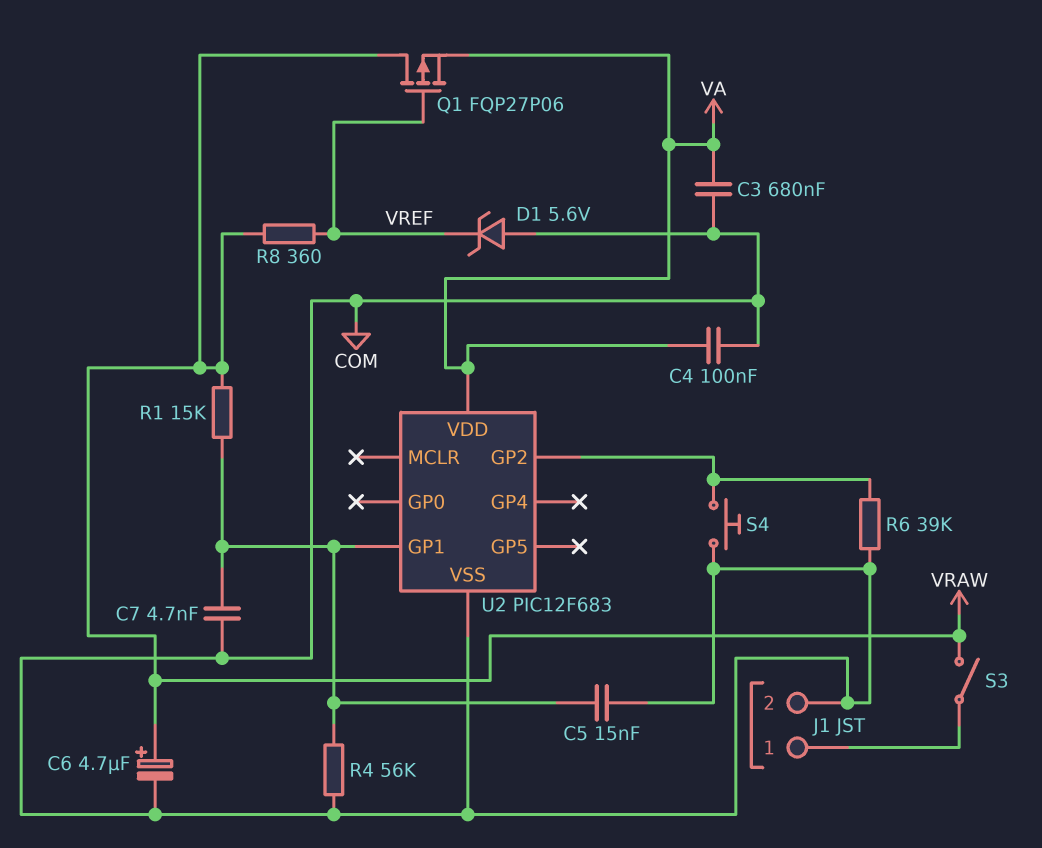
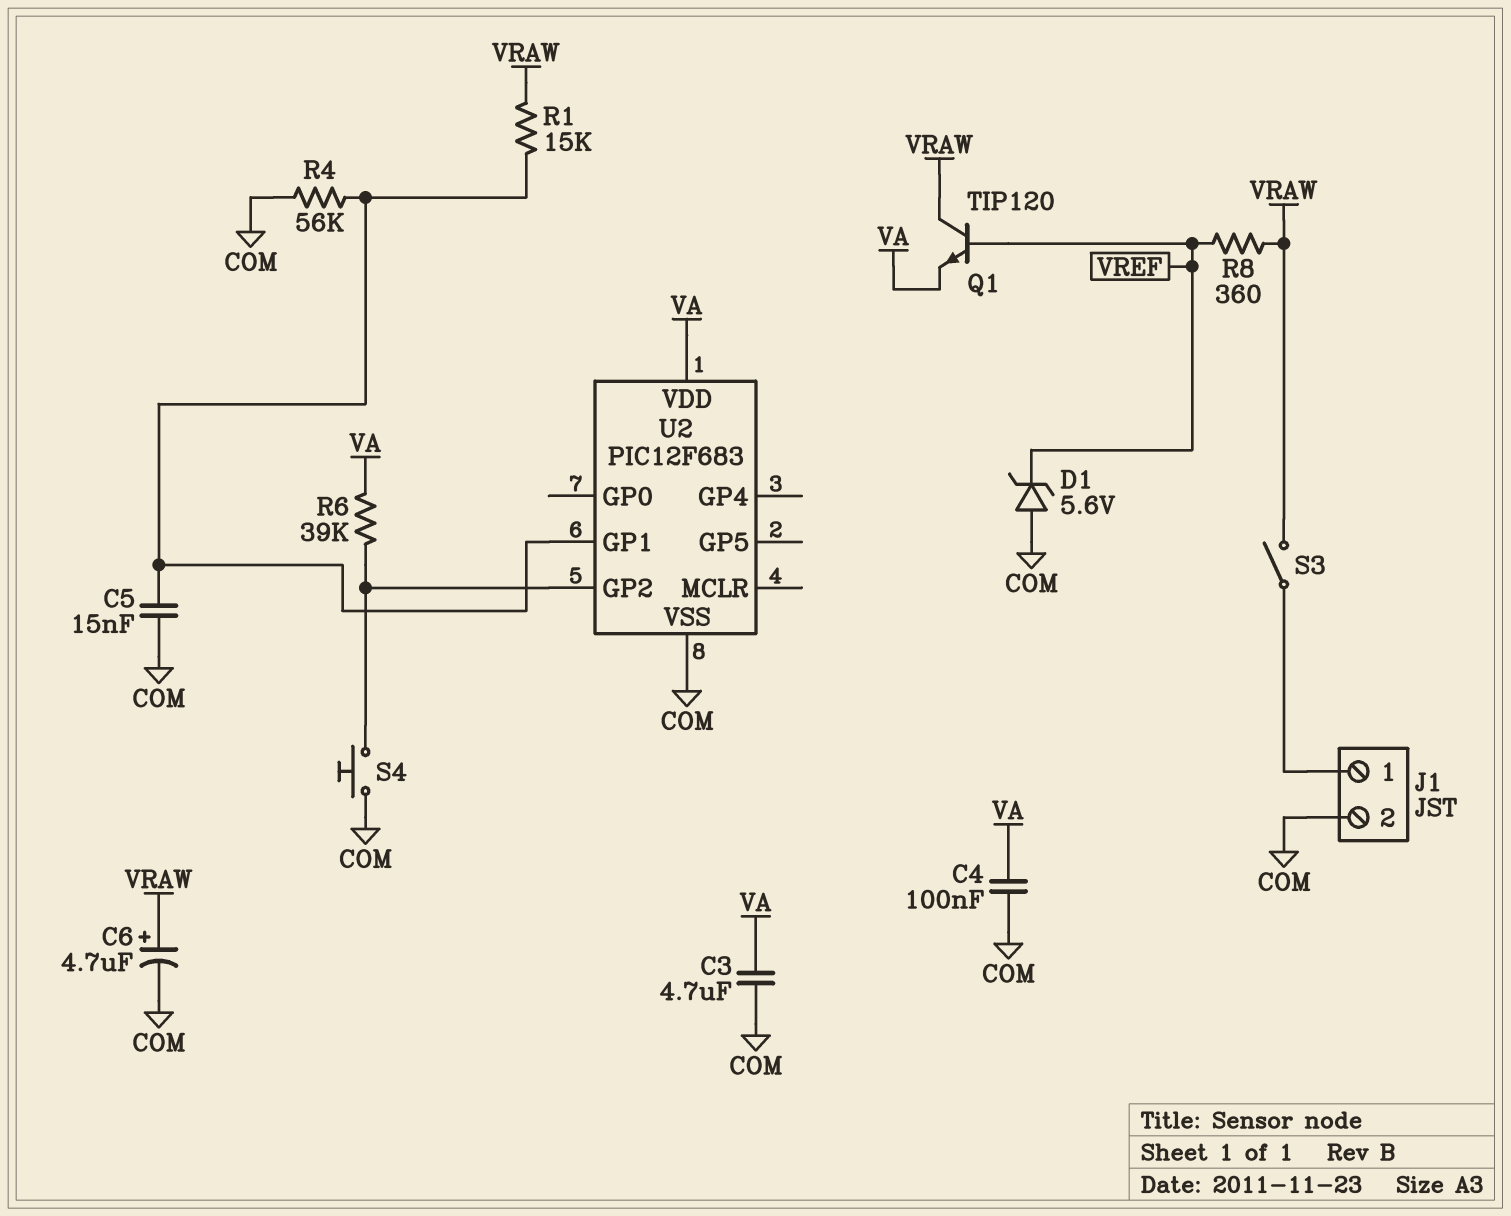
C3: 680nF (COM, VA) -> 4.7uF (COM, VA)
C7: 4.7nF (COM, U2/GP1) -> none
Q1: PMOS FQP27P06 (G VREF, D VRAW, S VA) -> NPN TIP120 (B VREF, C VRAW, E VA)
R6: 39k (COM, U2/GP2) -> 39k (U2/GP2, VA)

